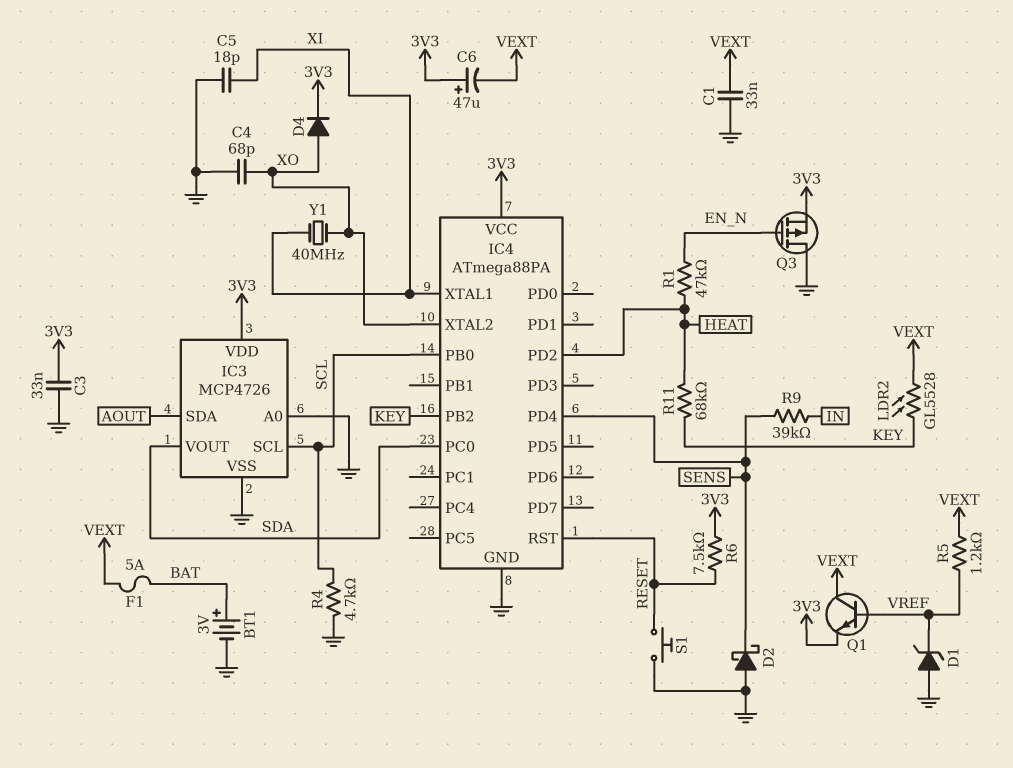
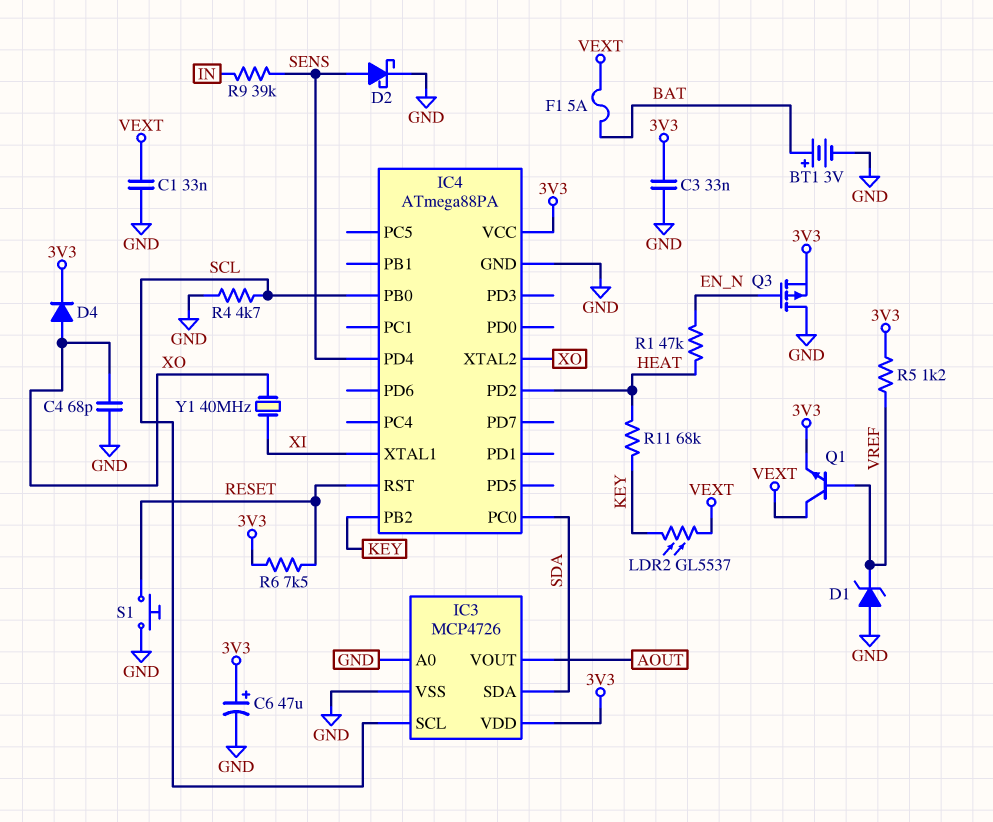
C5: 18pF (GND, XI) -> none
C6: 47uF (plus 3V3, minus VEXT) -> 47uF (plus 3V3, minus GND)
D2: schottky (A GND, K SENS) -> schottky (A SENS, K GND)
IC3 pin SDA: AOUT -> SDA
IC3 pin VOUT: SDA -> AOUT
LDR2: GL5528 (KEY, VEXT) -> GL5537 (KEY, VEXT)
R5: 1.2k (VEXT, VREF) -> 1.2k (3V3, VREF)

